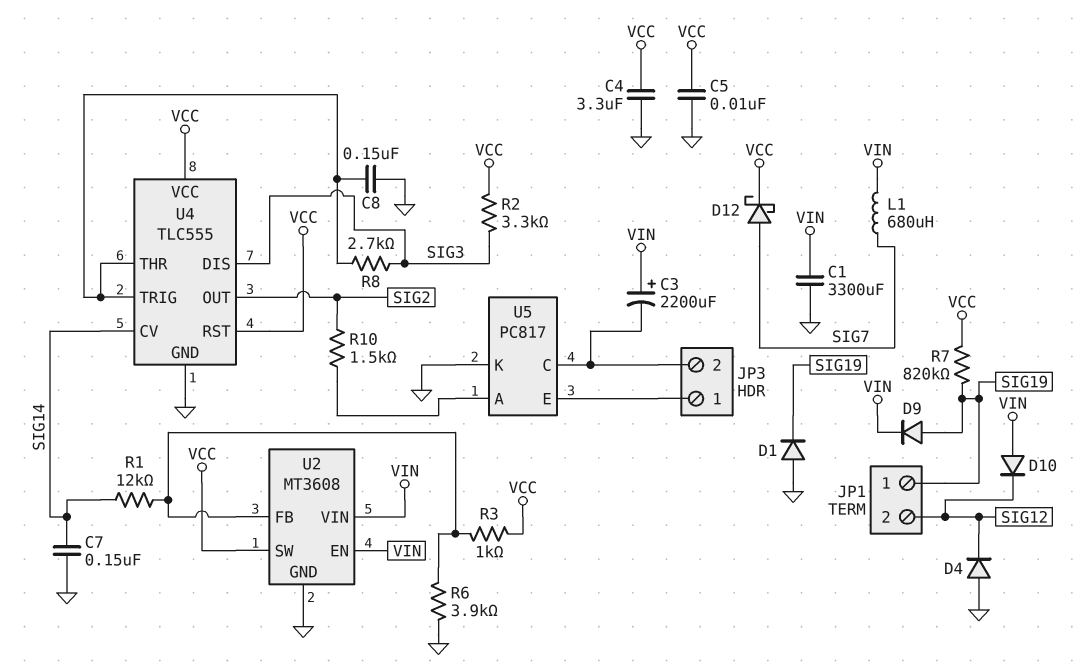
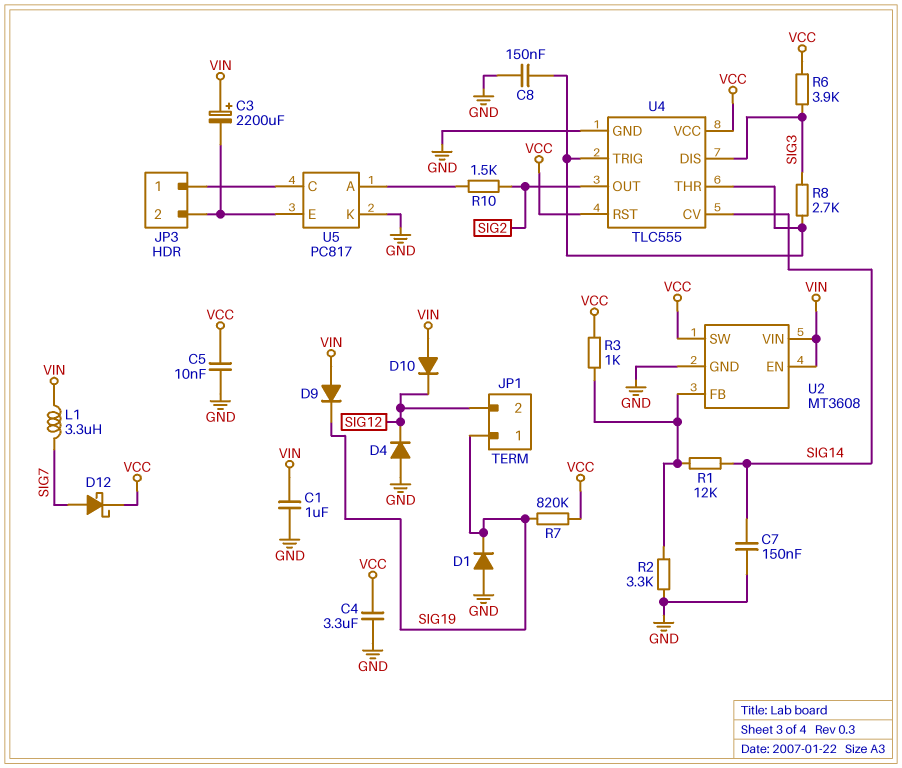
C1: 3300uF (GND, VIN) -> 1uF (GND, VIN)
D9: diode (A SIG19, K VIN) -> diode (A VIN, K SIG19)
L1: 680uH (SIG7, VIN) -> 3.3uH (SIG7, VIN)
R2: 3.3k (SIG3, VCC) -> 3.3k (GND, U2/FB)
R6: 3.9k (GND, U2/FB) -> 3.9k (SIG3, VCC)
U5 pin C: JP3/2 -> JP3/1
U5 pin E: JP3/1 -> JP3/2

